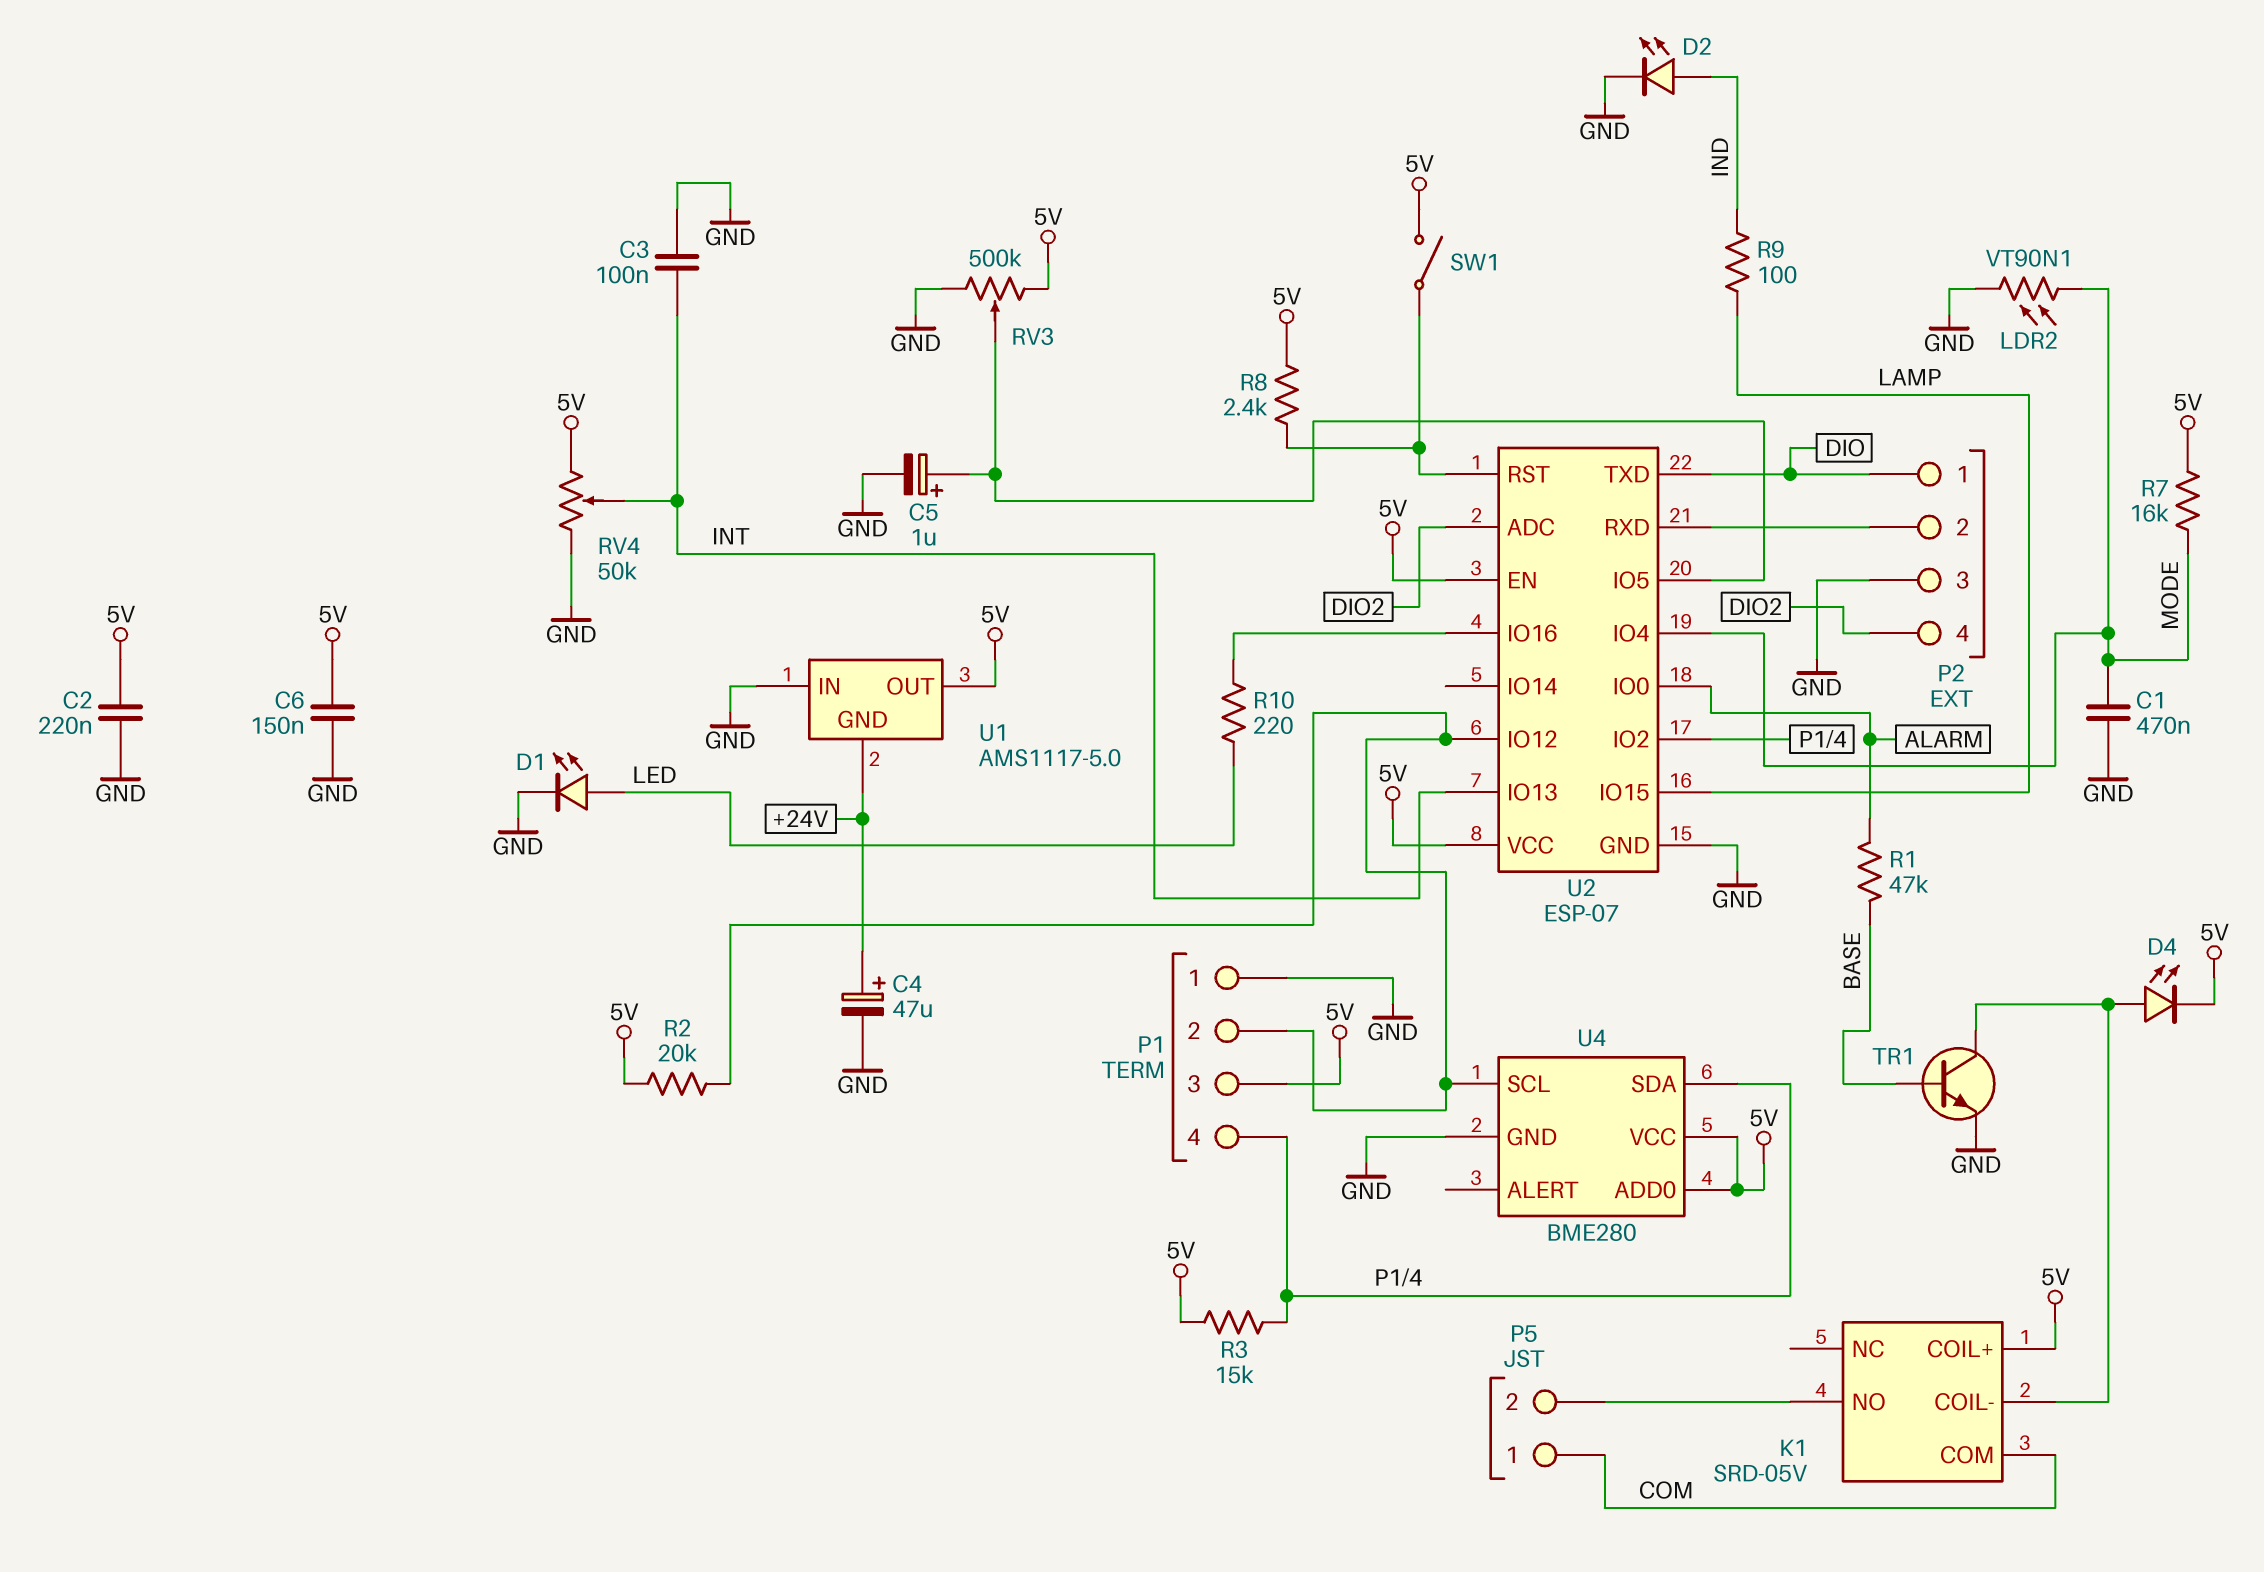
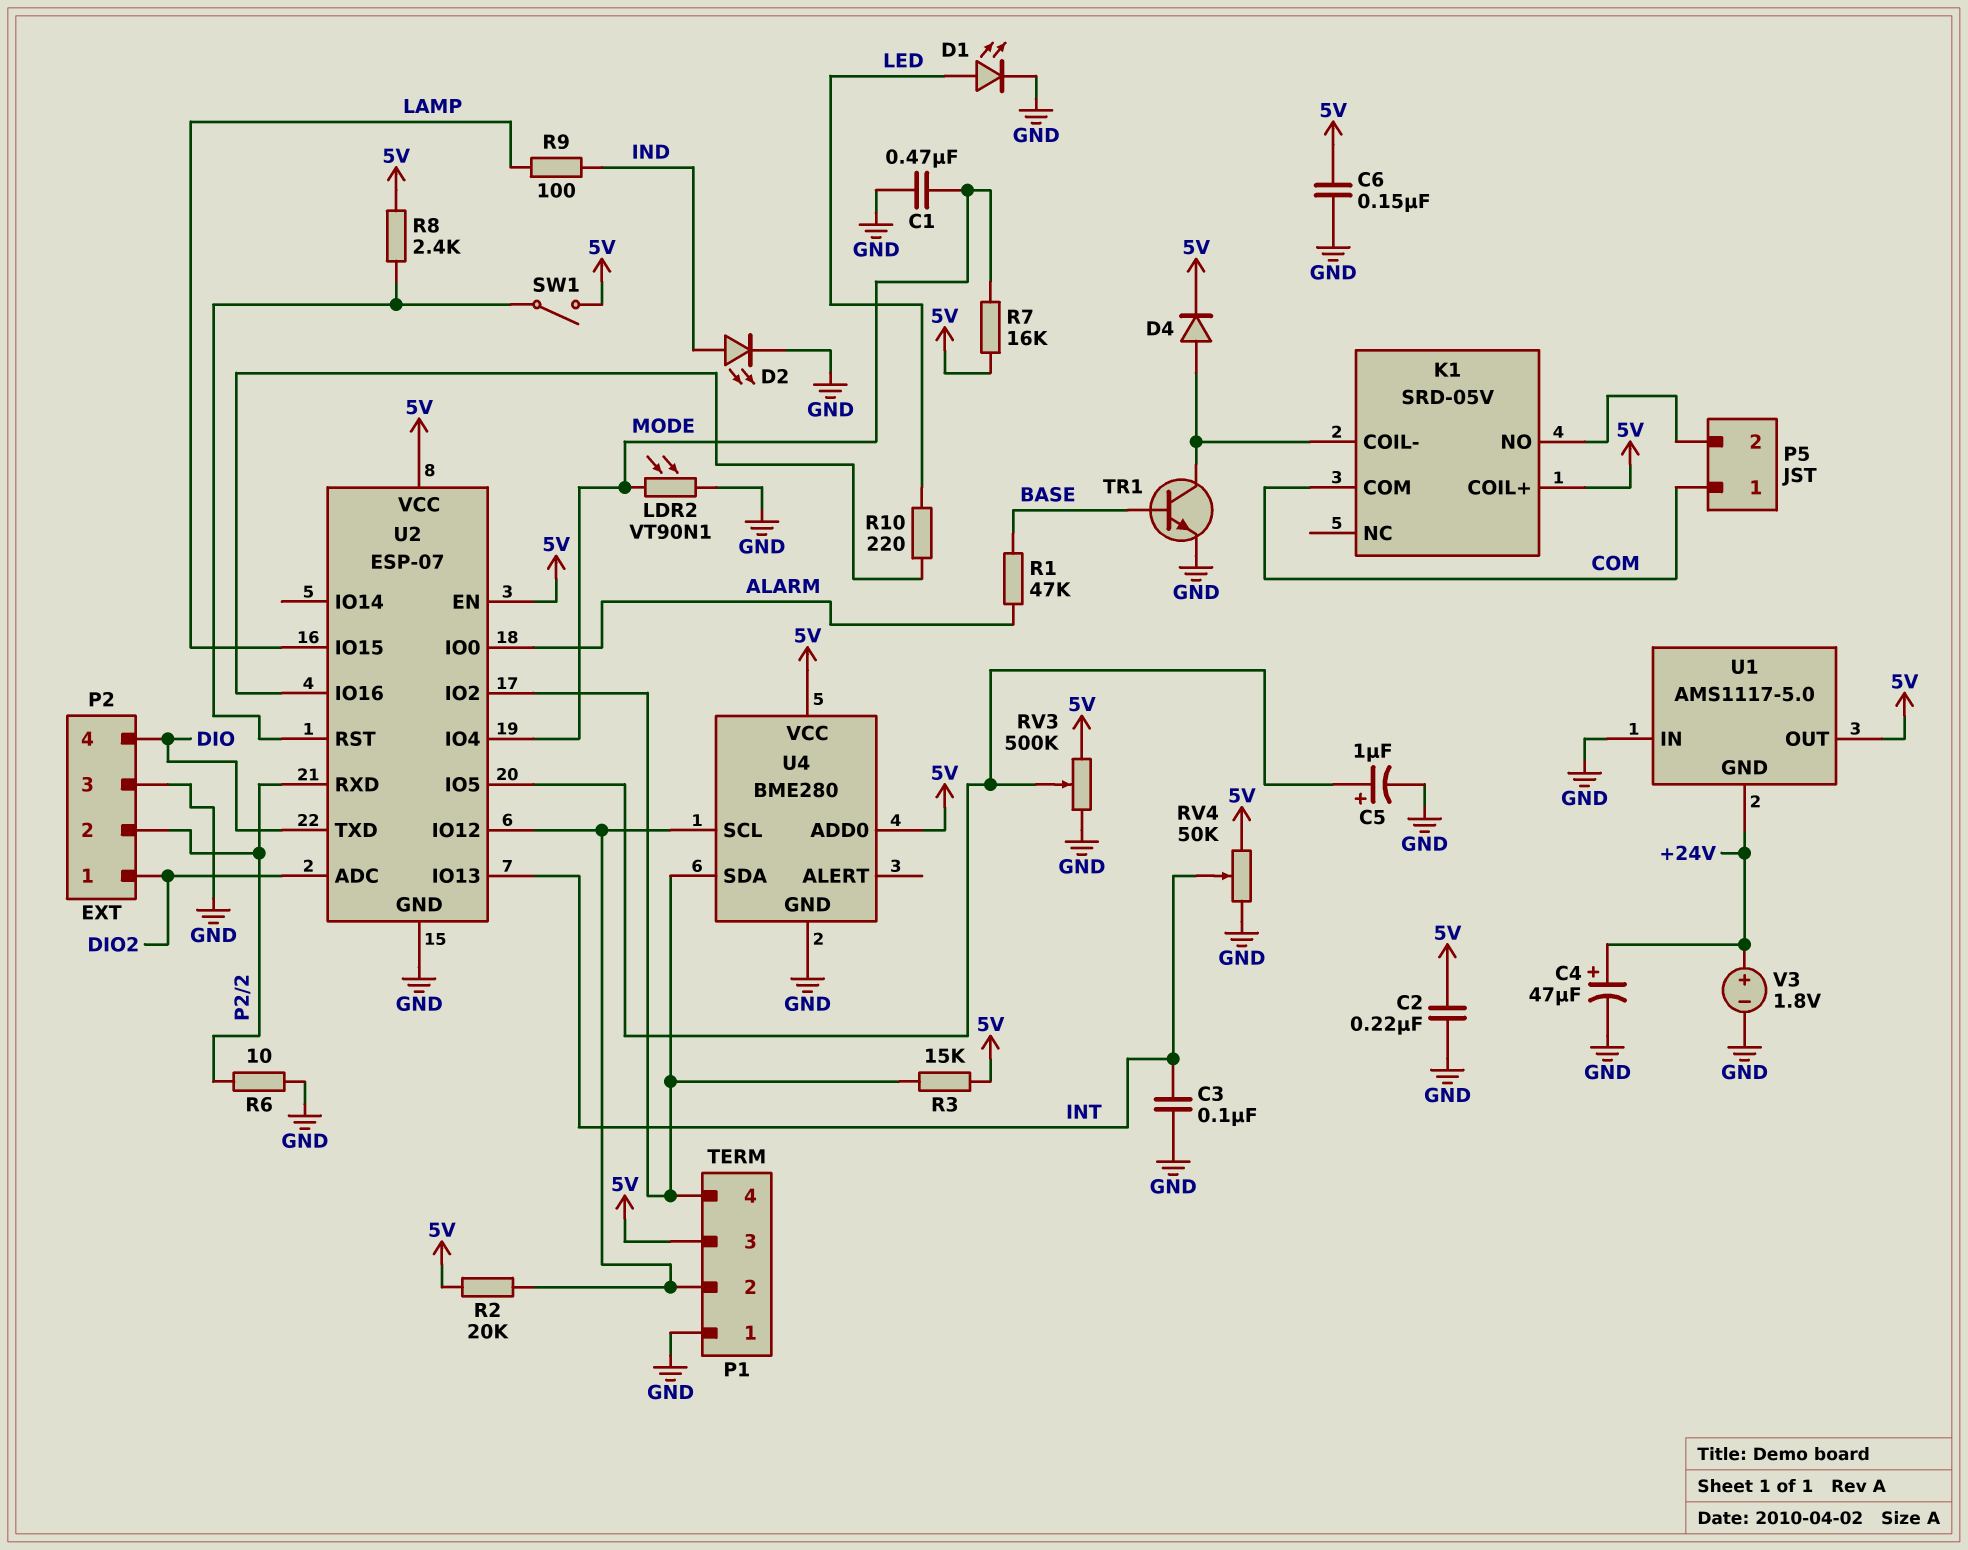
D4: LED (A K1/COIL-, K 5V) -> diode (A K1/COIL-, K 5V)
P2 pin 1: DIO -> DIO2
P2 pin 4: DIO2 -> DIO
R6: none -> 10 (GND, P2/2)
V3: none -> 1.8V (plus +24V, minus GND)

